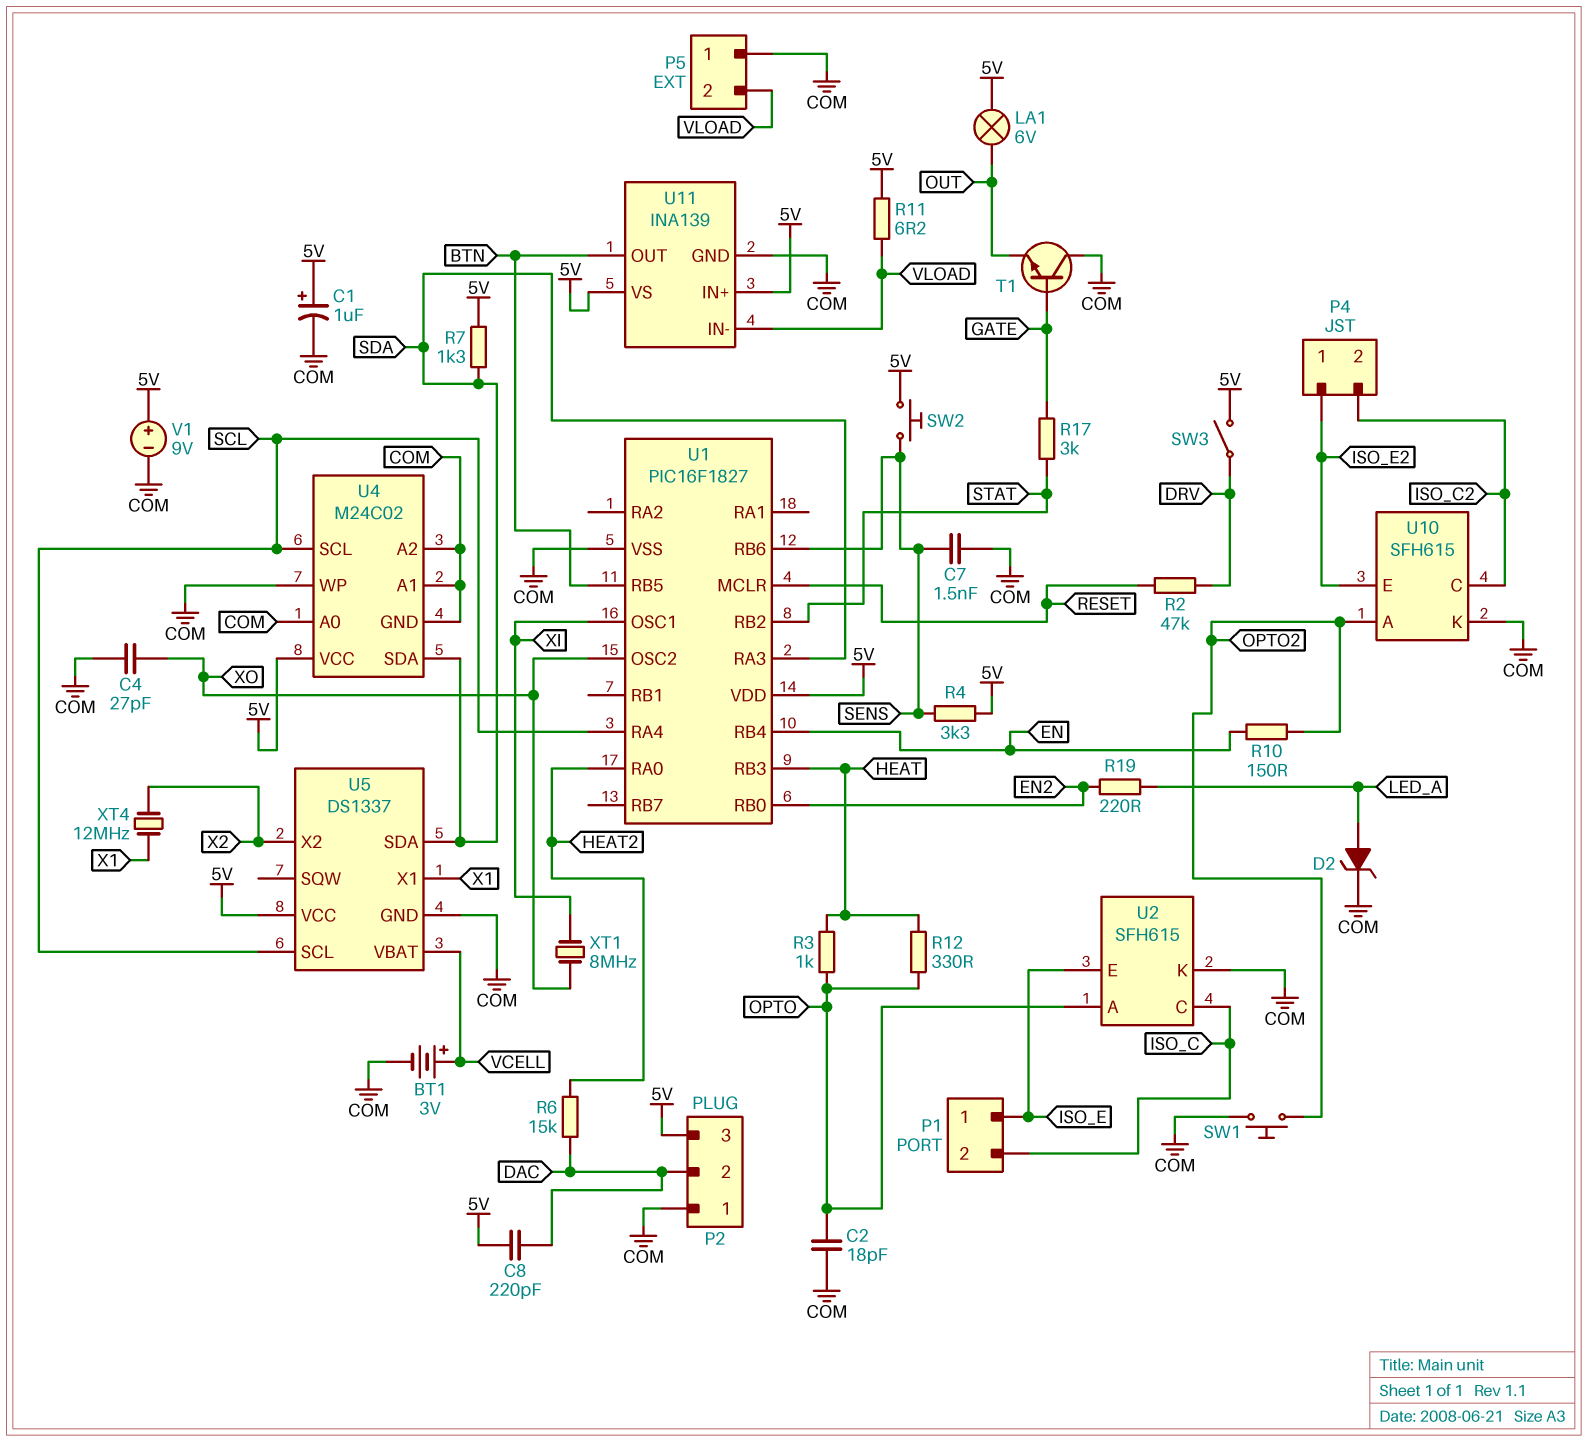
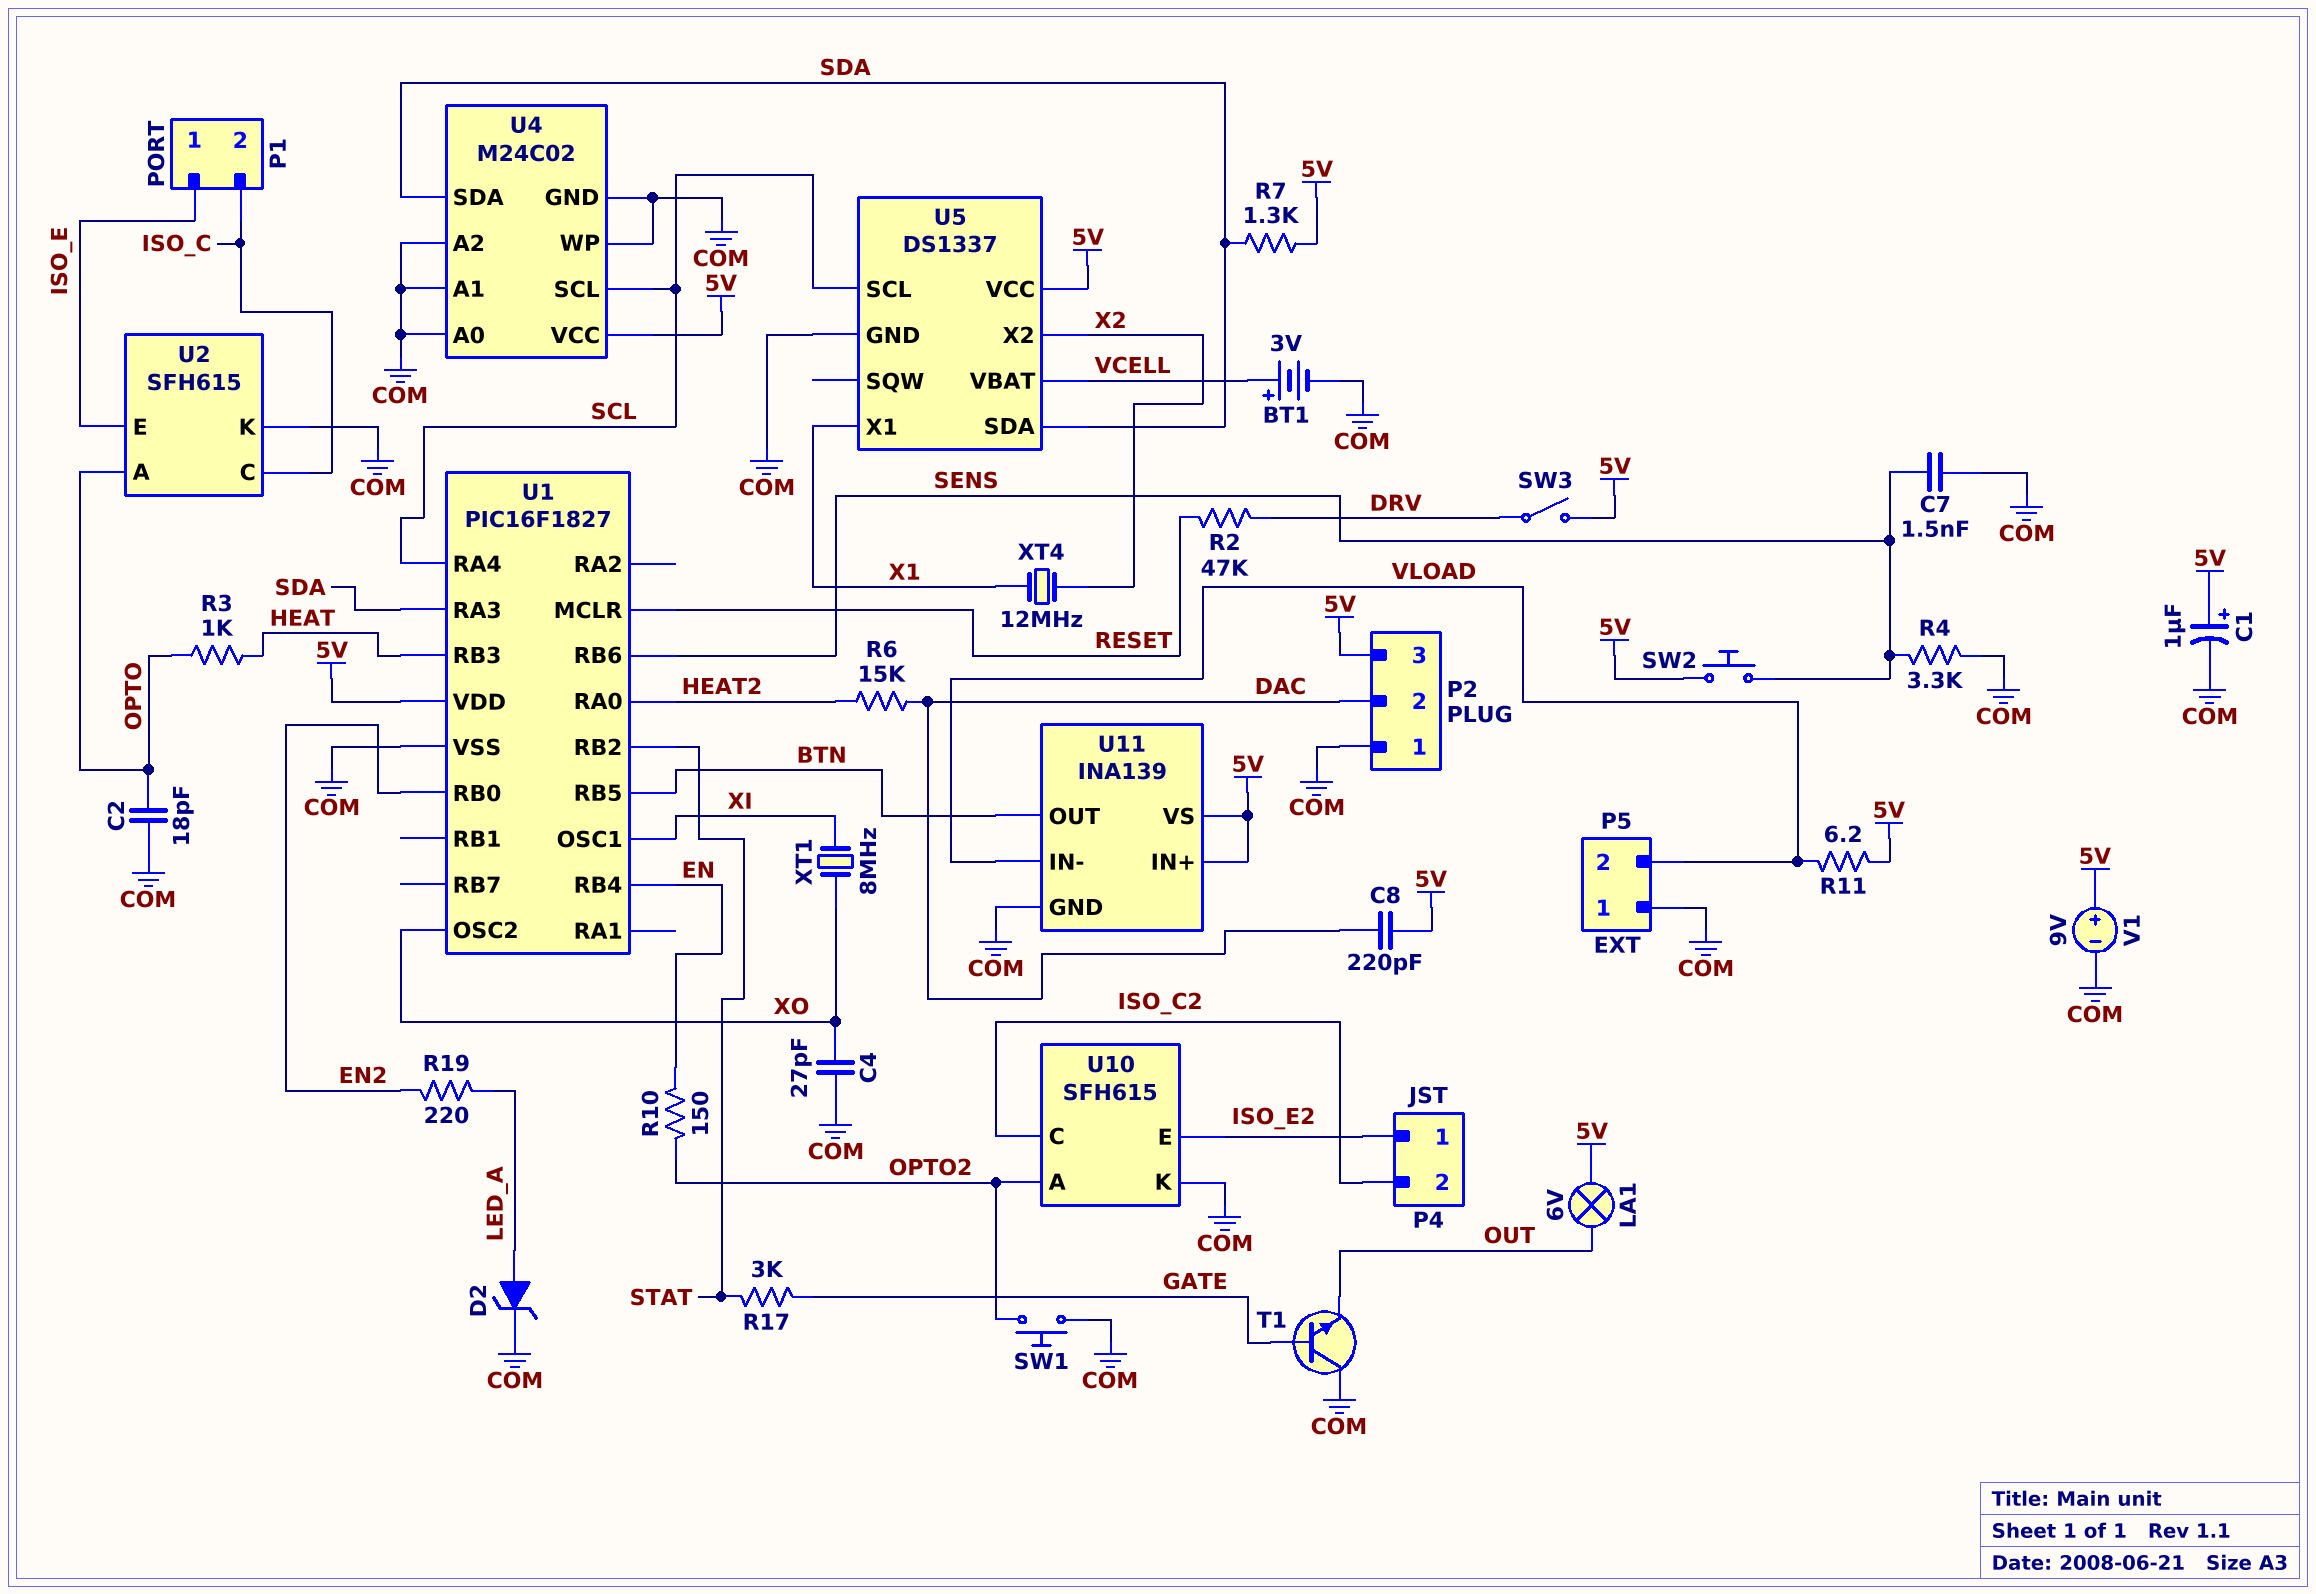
R4: 3.3k (5V, SENS) -> 3.3k (COM, SENS)
R12: 330 (HEAT, OPTO) -> none

